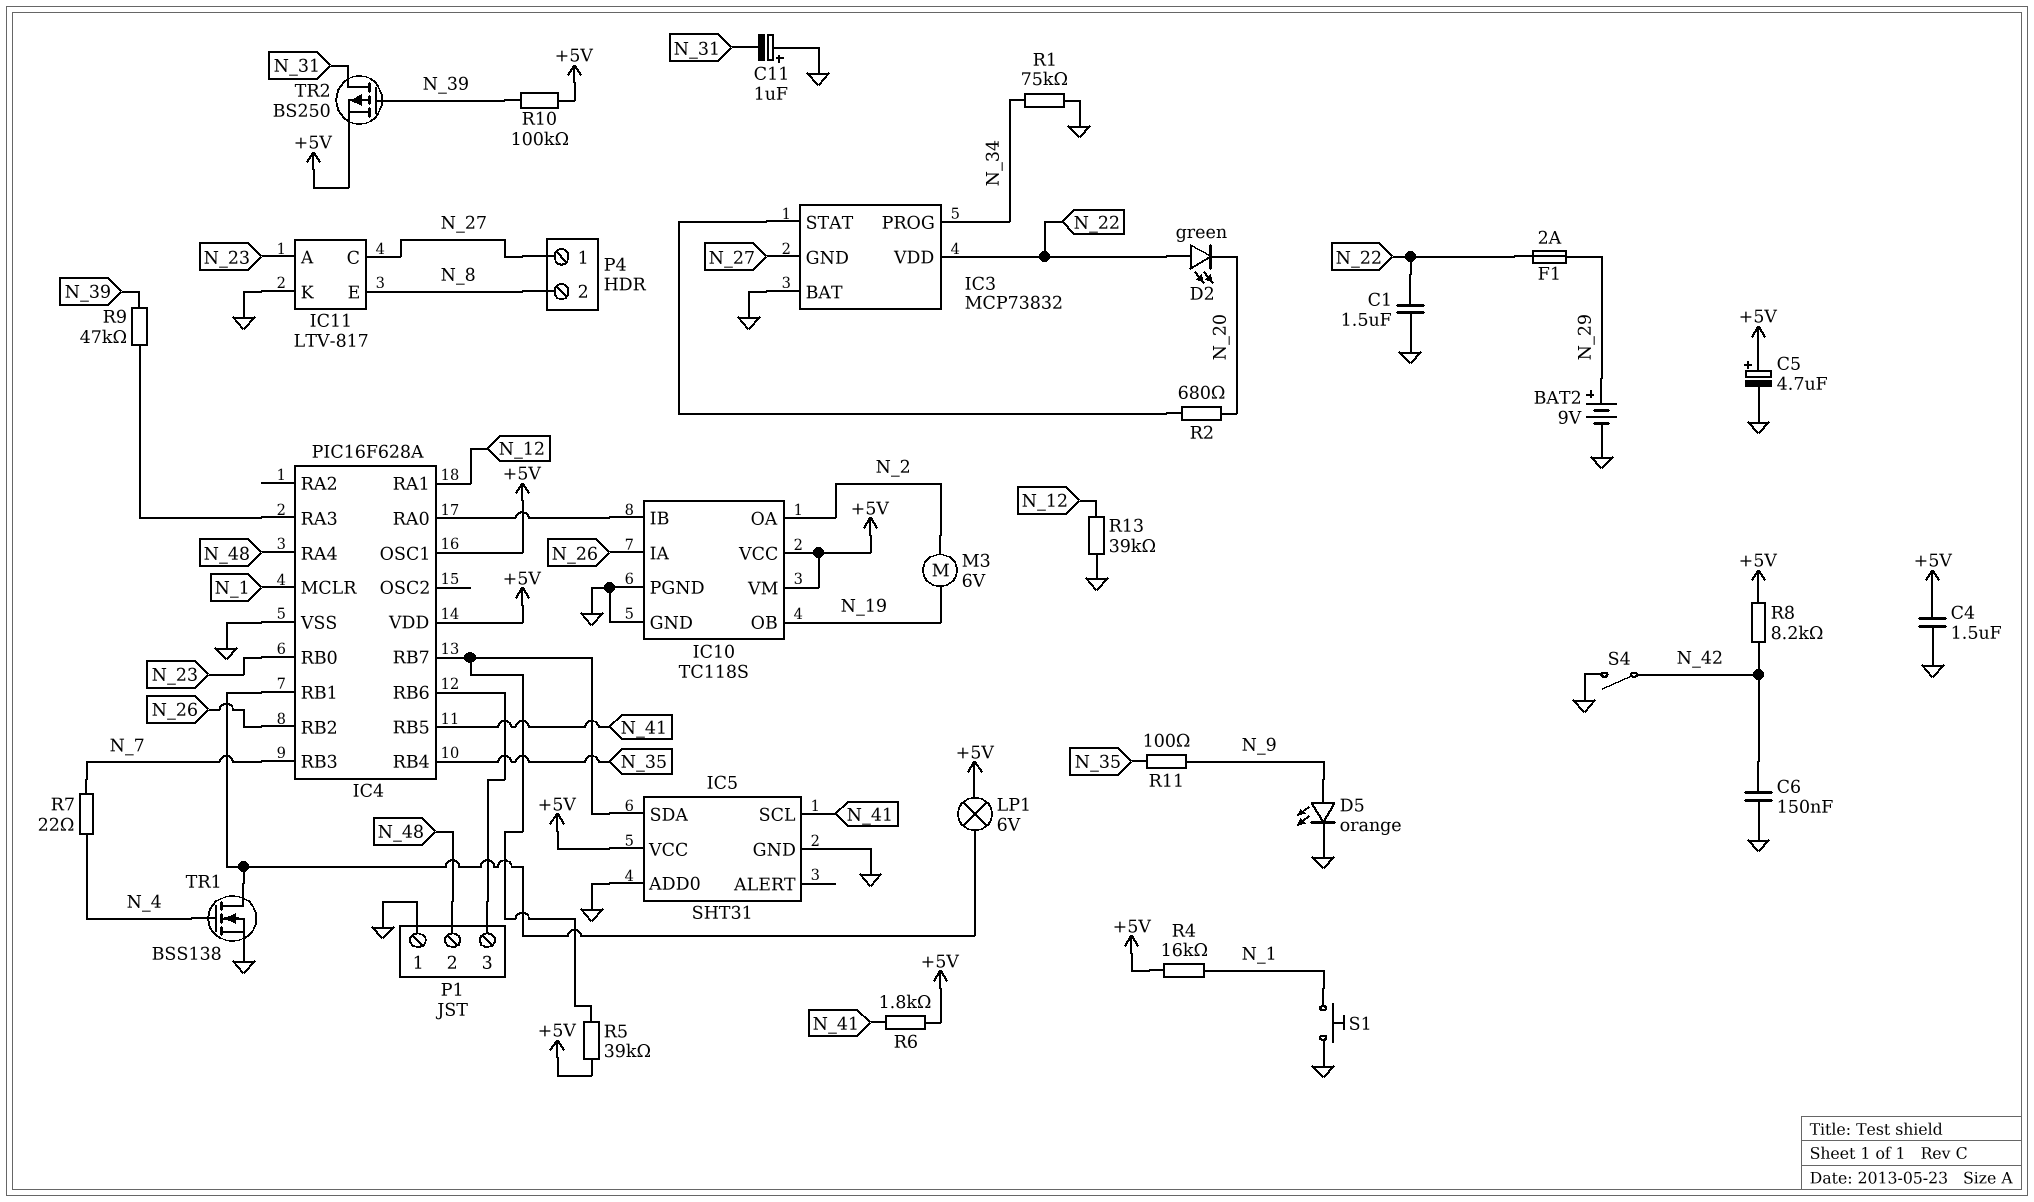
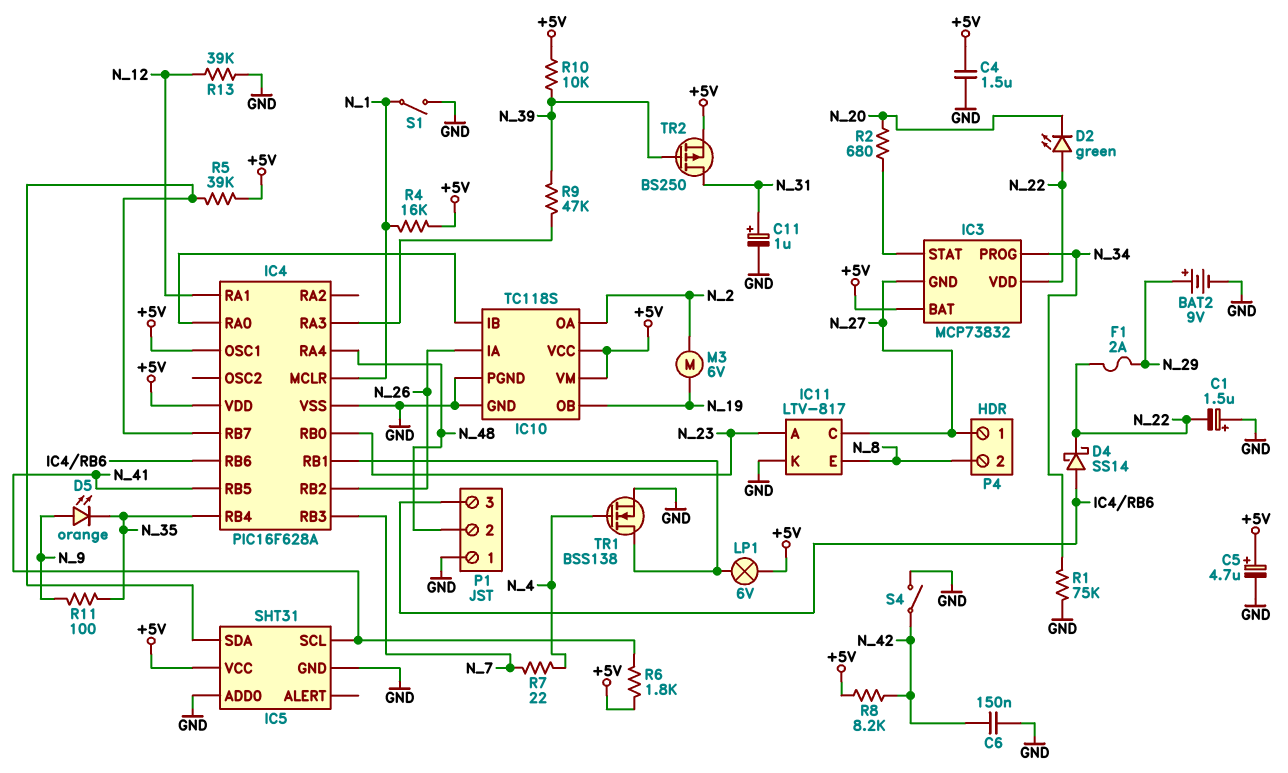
C1: 1.5uF (GND, N_22) -> 1.5uF (plus GND, minus N_22)
C11: 1uF (plus GND, minus N_31) -> 1uF (plus N_31, minus GND)
D4: none -> schottky SS14 (A IC4/RB6, K N_22)
D5: LED orange (A N_9, K GND) -> LED orange (A N_9, K N_35)
IC3 pin BAT: GND -> +5V
R10: 100k (+5V, N_39) -> 10k (+5V, N_39)
S1: button (GND, N_1) -> switch (GND, N_1)

